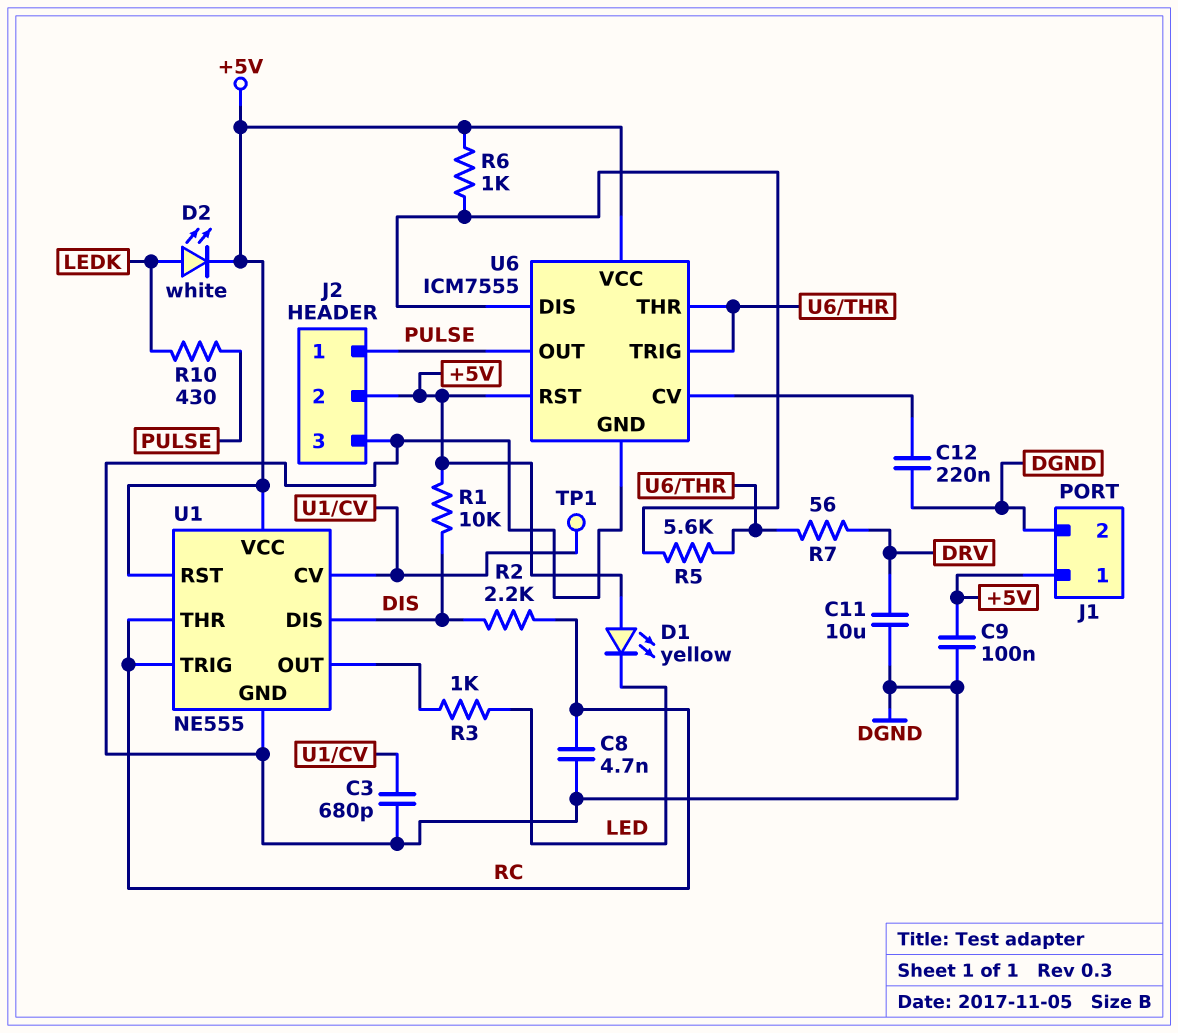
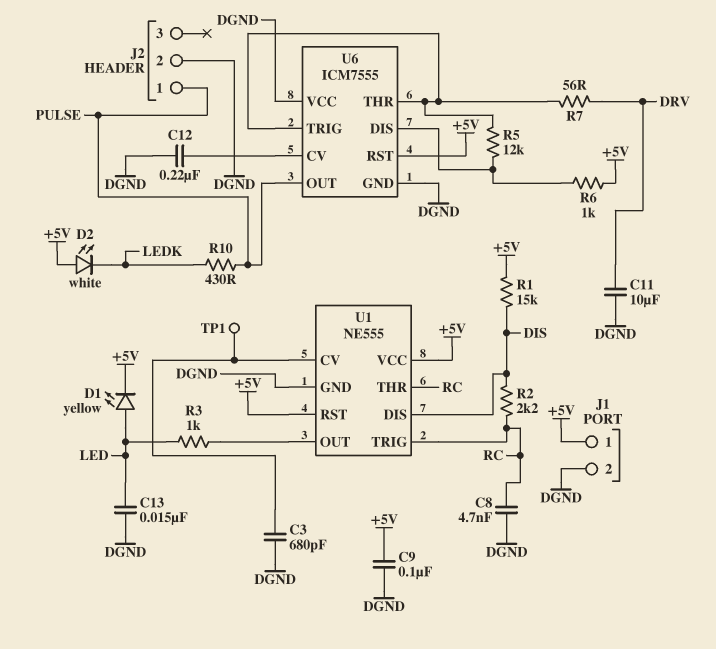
C13: none -> 15nF (DGND, LED)
D1: LED yellow (A +5V, K LED) -> LED yellow (A LED, K +5V)
D2: LED white (A LEDK, K +5V) -> LED white (A +5V, K LEDK)
J2 pin 2: +5V -> DGND
J2 pin 3: DGND -> none
R1: 10k (+5V, DIS) -> 15k (+5V, DIS)
R5: 5.6k (U6/DIS, U6/THR) -> 12k (U6/DIS, U6/THR)
U6 pin VCC: +5V -> DGND

